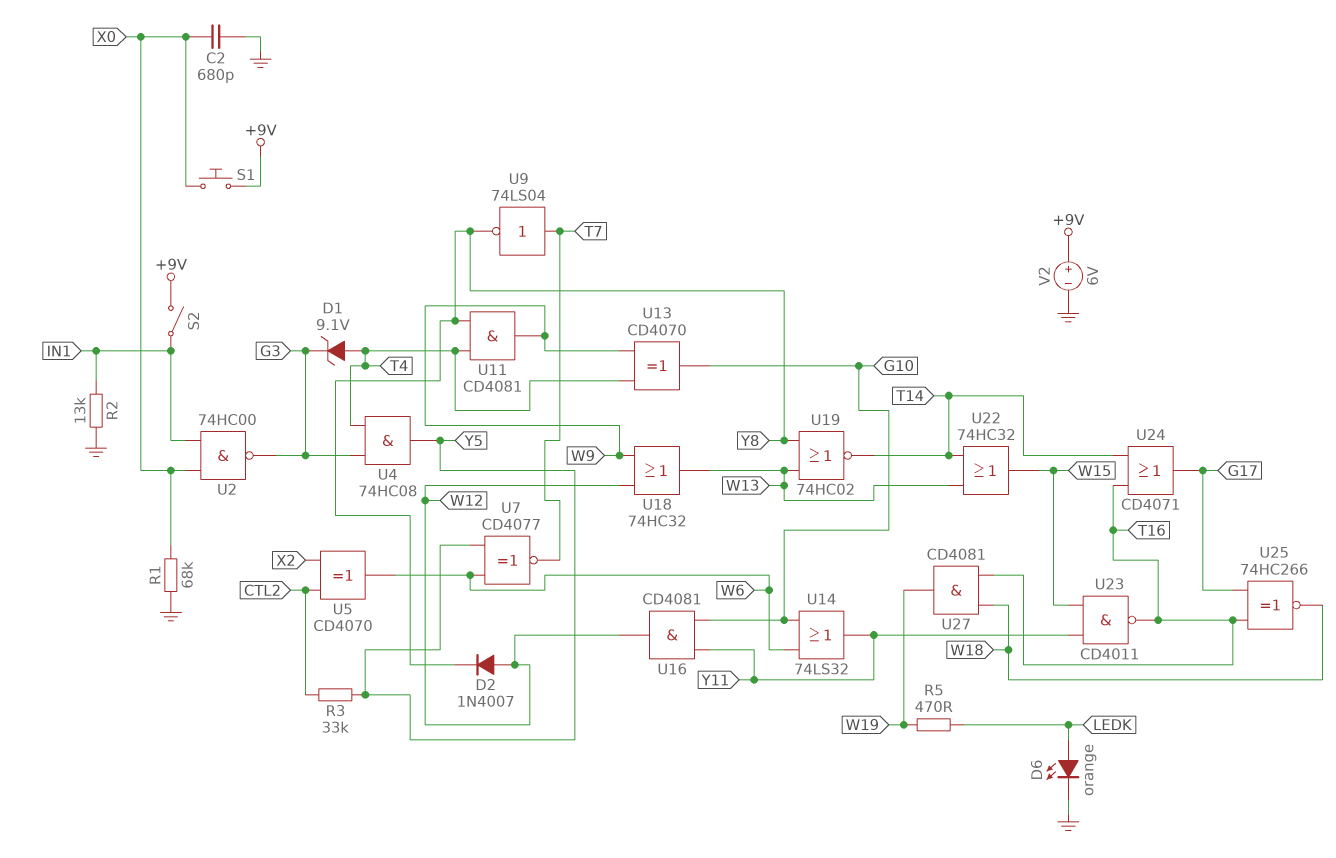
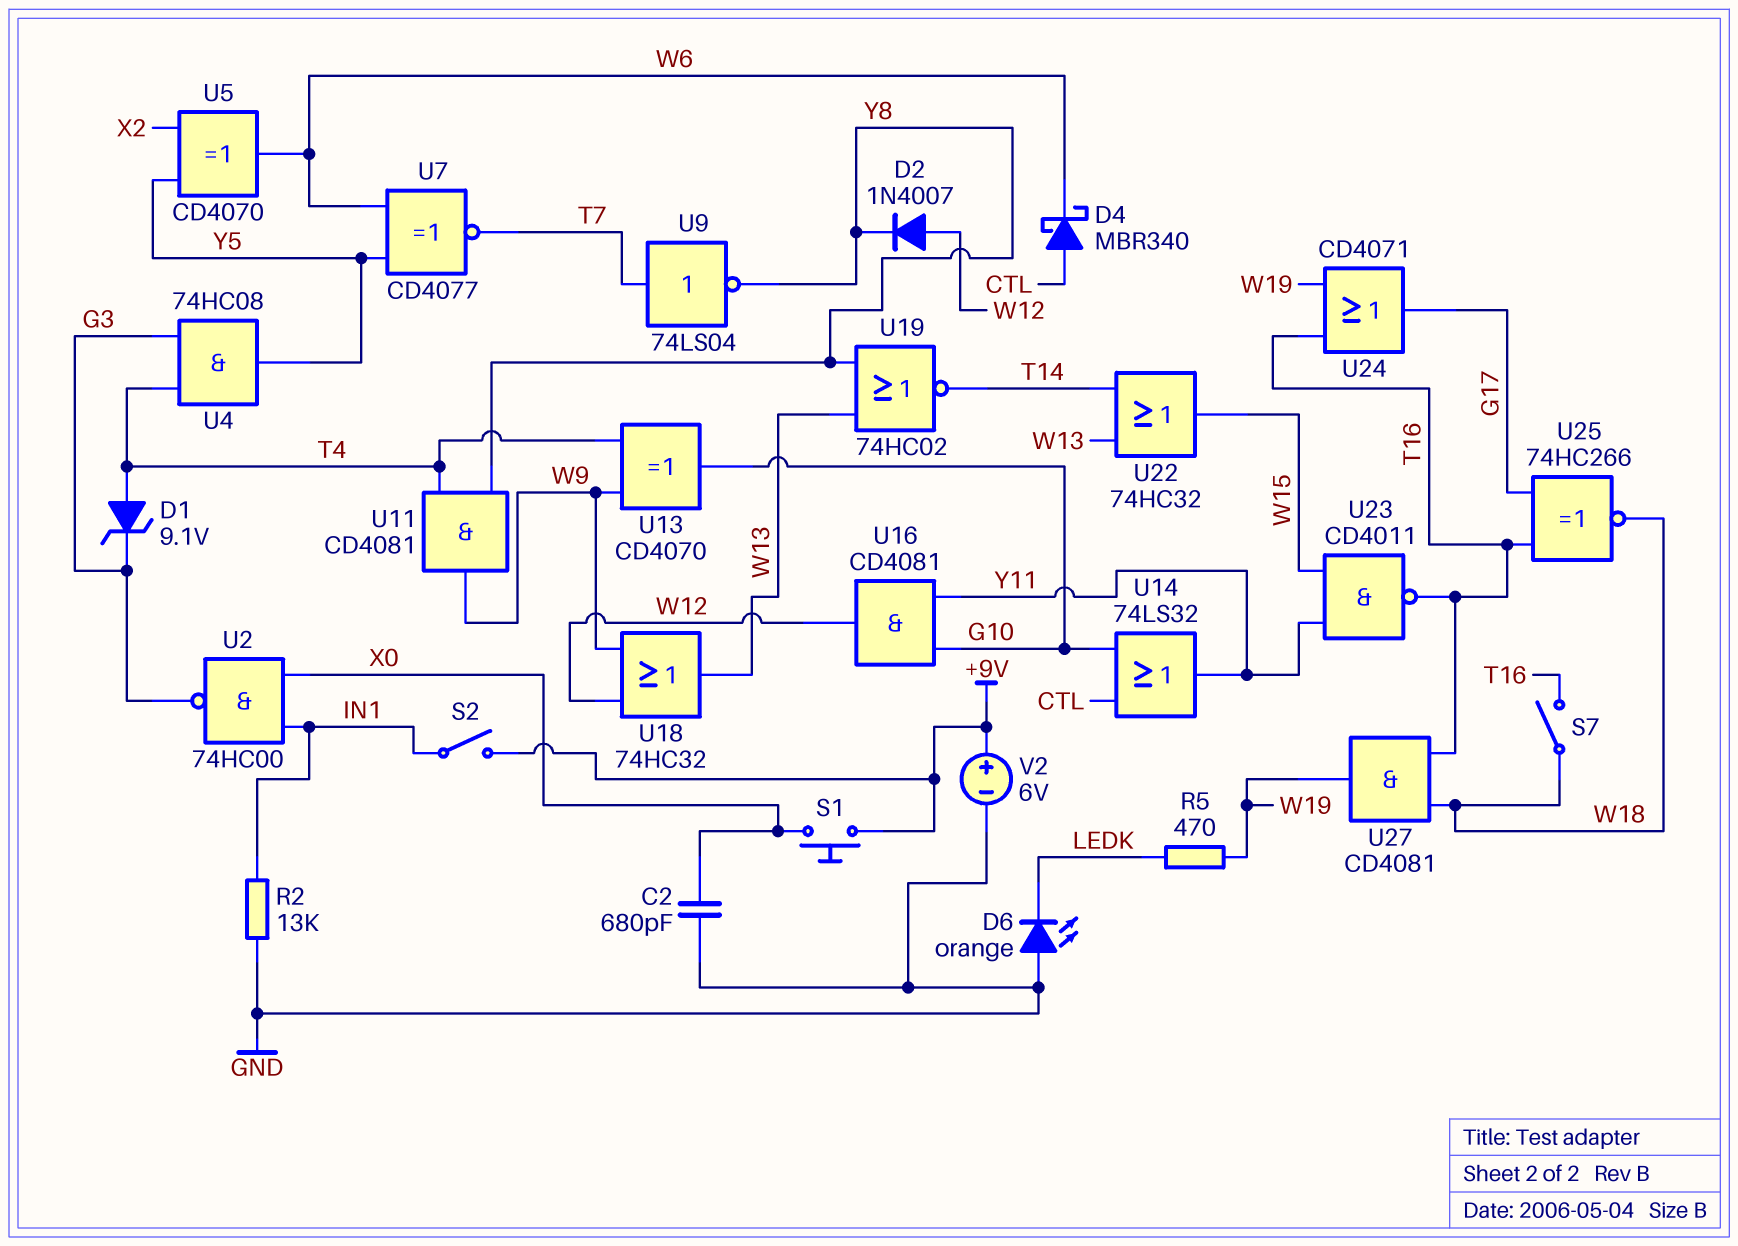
D4: none -> schottky MBR340 (A CTL, K W6)
D6: LED orange (A LEDK, K GND) -> LED orange (A GND, K LEDK)
R1: 68k (GND, X0) -> none
R3: 33k (CTL2, Y5) -> none
S7: none -> switch (T16, W18)
U5: XOR CD4070 (in CTL2, in X2, out W6) -> XOR CD4070 (in X2, in Y5, out W6)
U14: OR 74LS32 (in G10, in W6, out Y11) -> OR 74LS32 (in CTL, in G10, out Y11)
U24: OR CD4071 (in T14, in T16, out G17) -> OR CD4071 (in T16, in W19, out G17)

